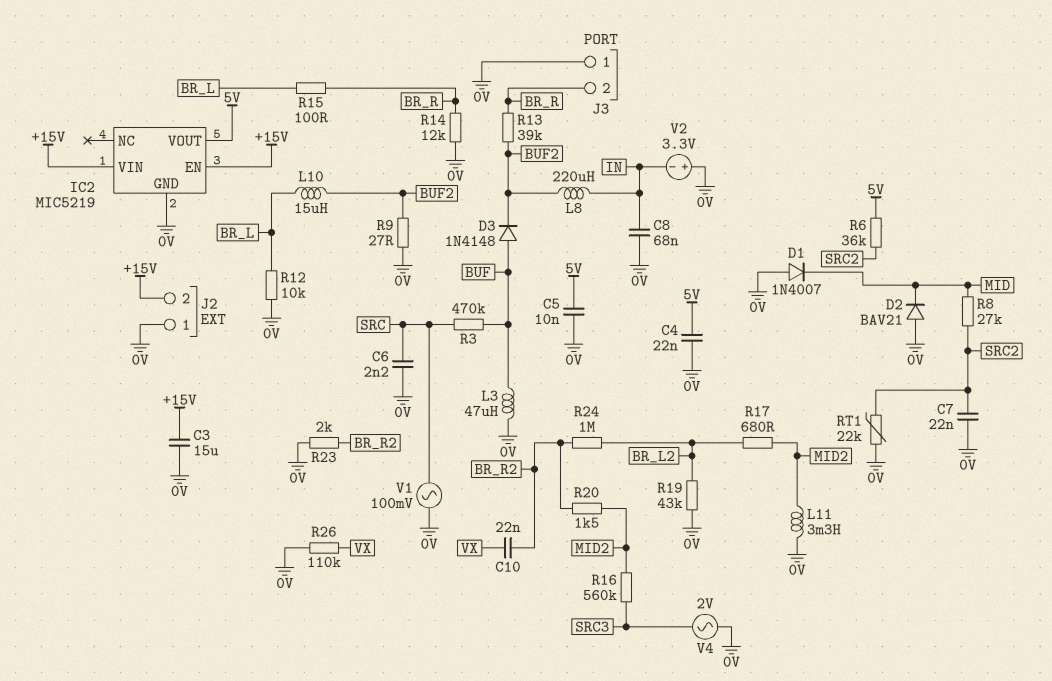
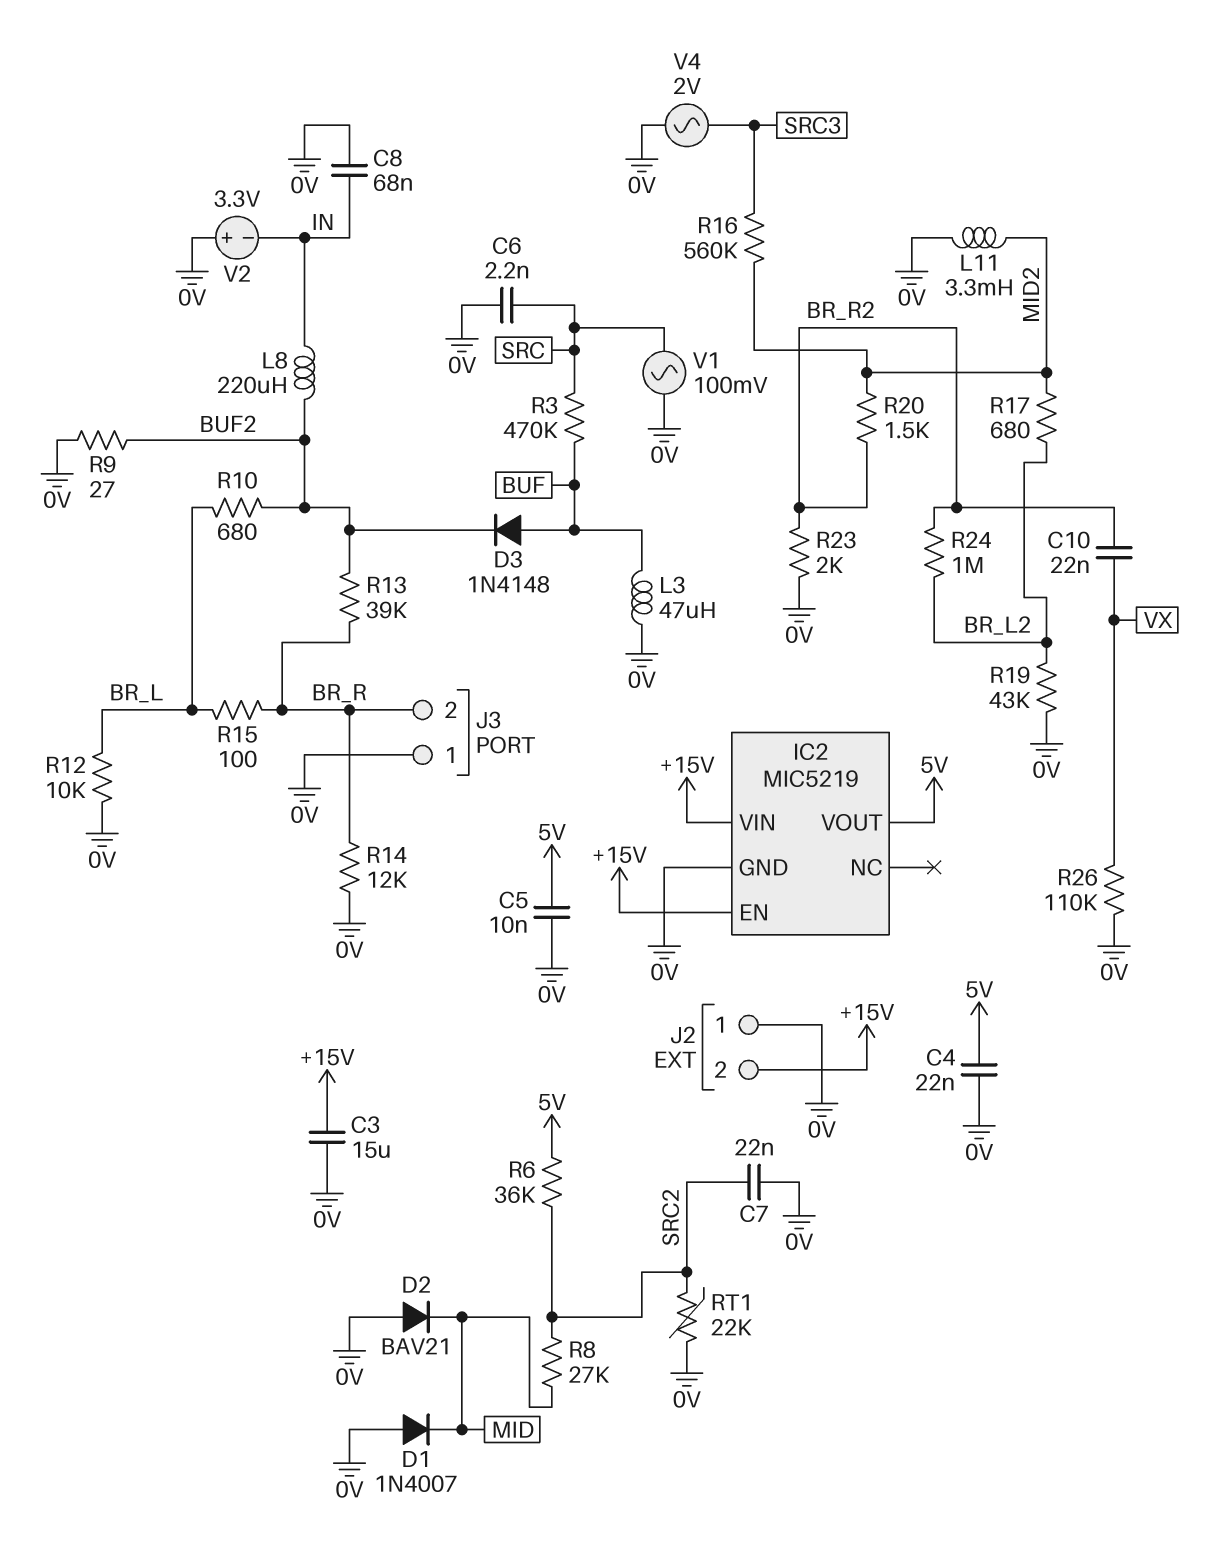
L10: 15uH (BR_L, BUF2) -> none
R10: none -> 680 (BR_L, BUF2)

